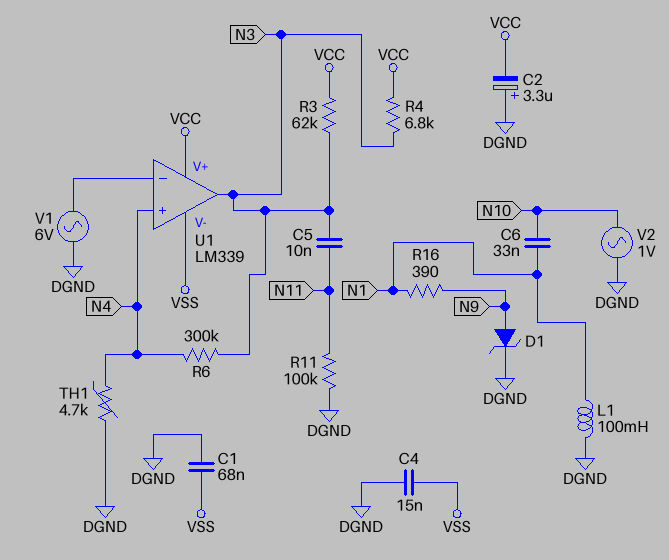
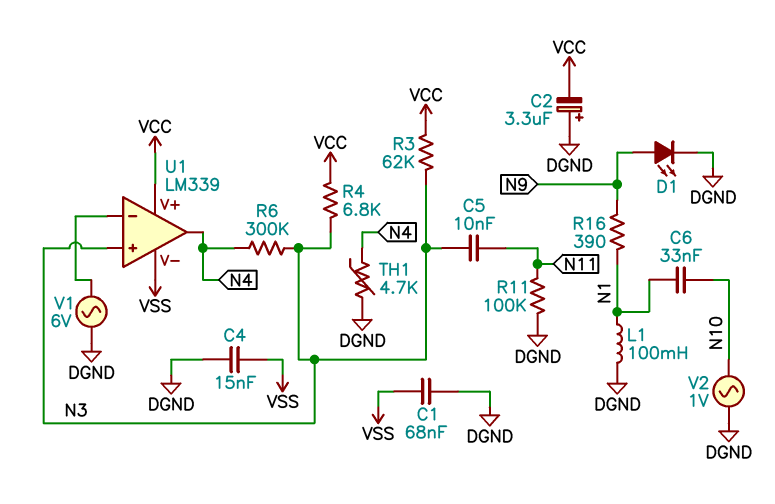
D1: zener (A N9, K DGND) -> LED (A N9, K DGND)
U1 pin in+: N4 -> N3
U1 pin out: N3 -> N4

